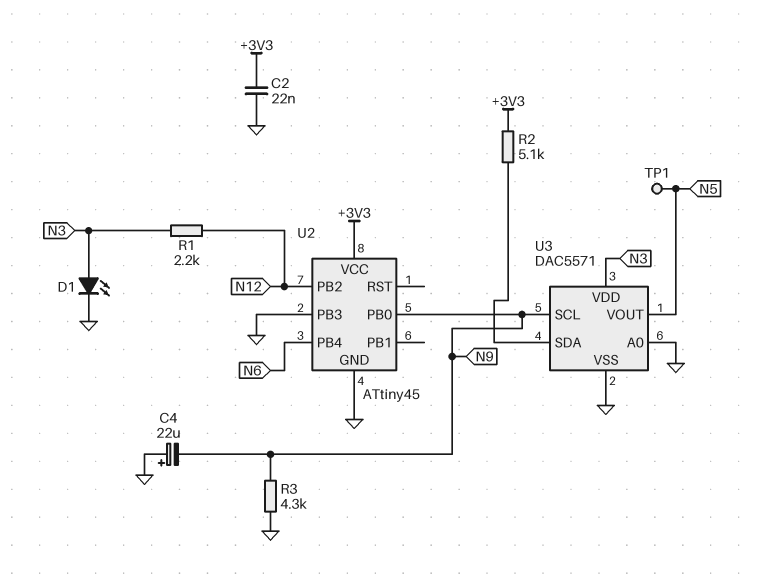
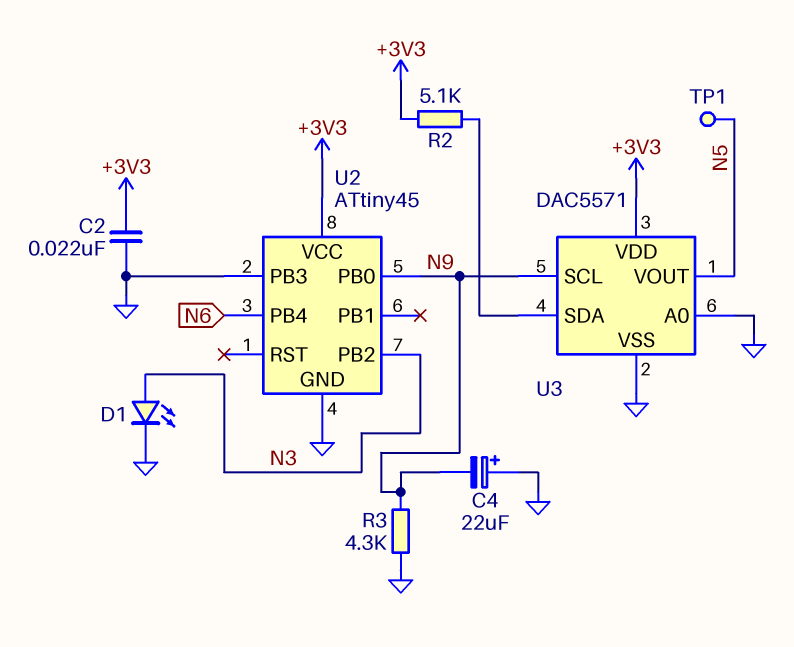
R1: 2.2k (N3, N12) -> none
U2 pin PB2: N12 -> N3
U3 pin VDD: N3 -> +3V3

